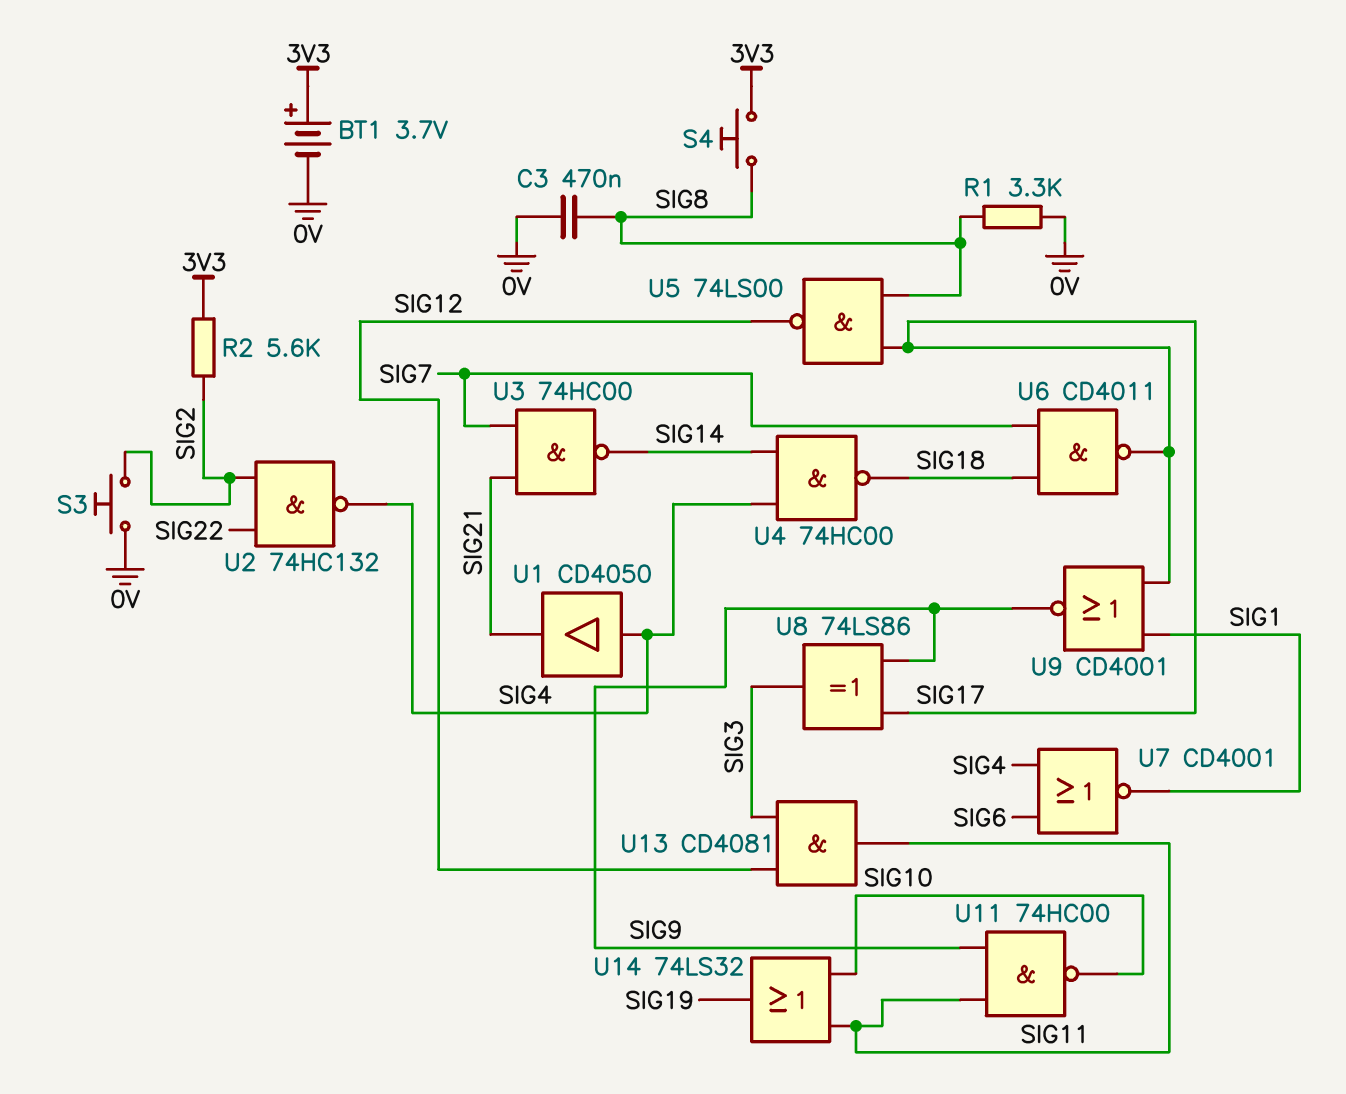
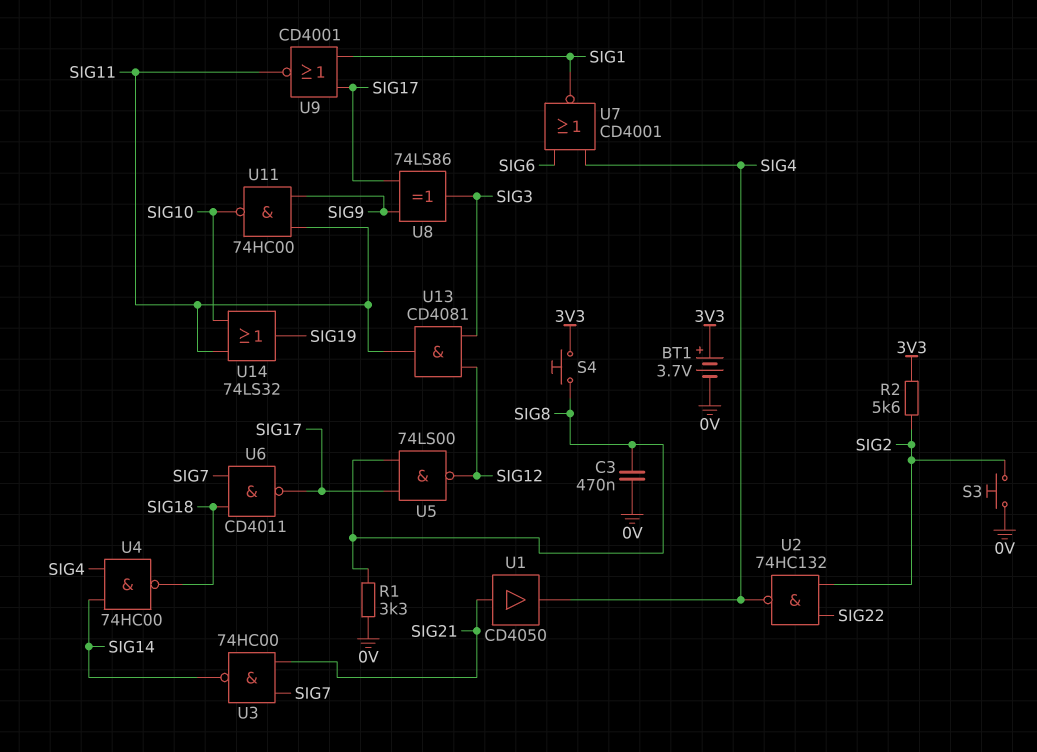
U1: buffer CD4050 (in SIG4, out SIG21) -> buffer CD4050 (in SIG21, out SIG4)
U9: NOR CD4001 (in SIG1, in SIG17, out SIG9) -> NOR CD4001 (in SIG1, in SIG17, out SIG11)

